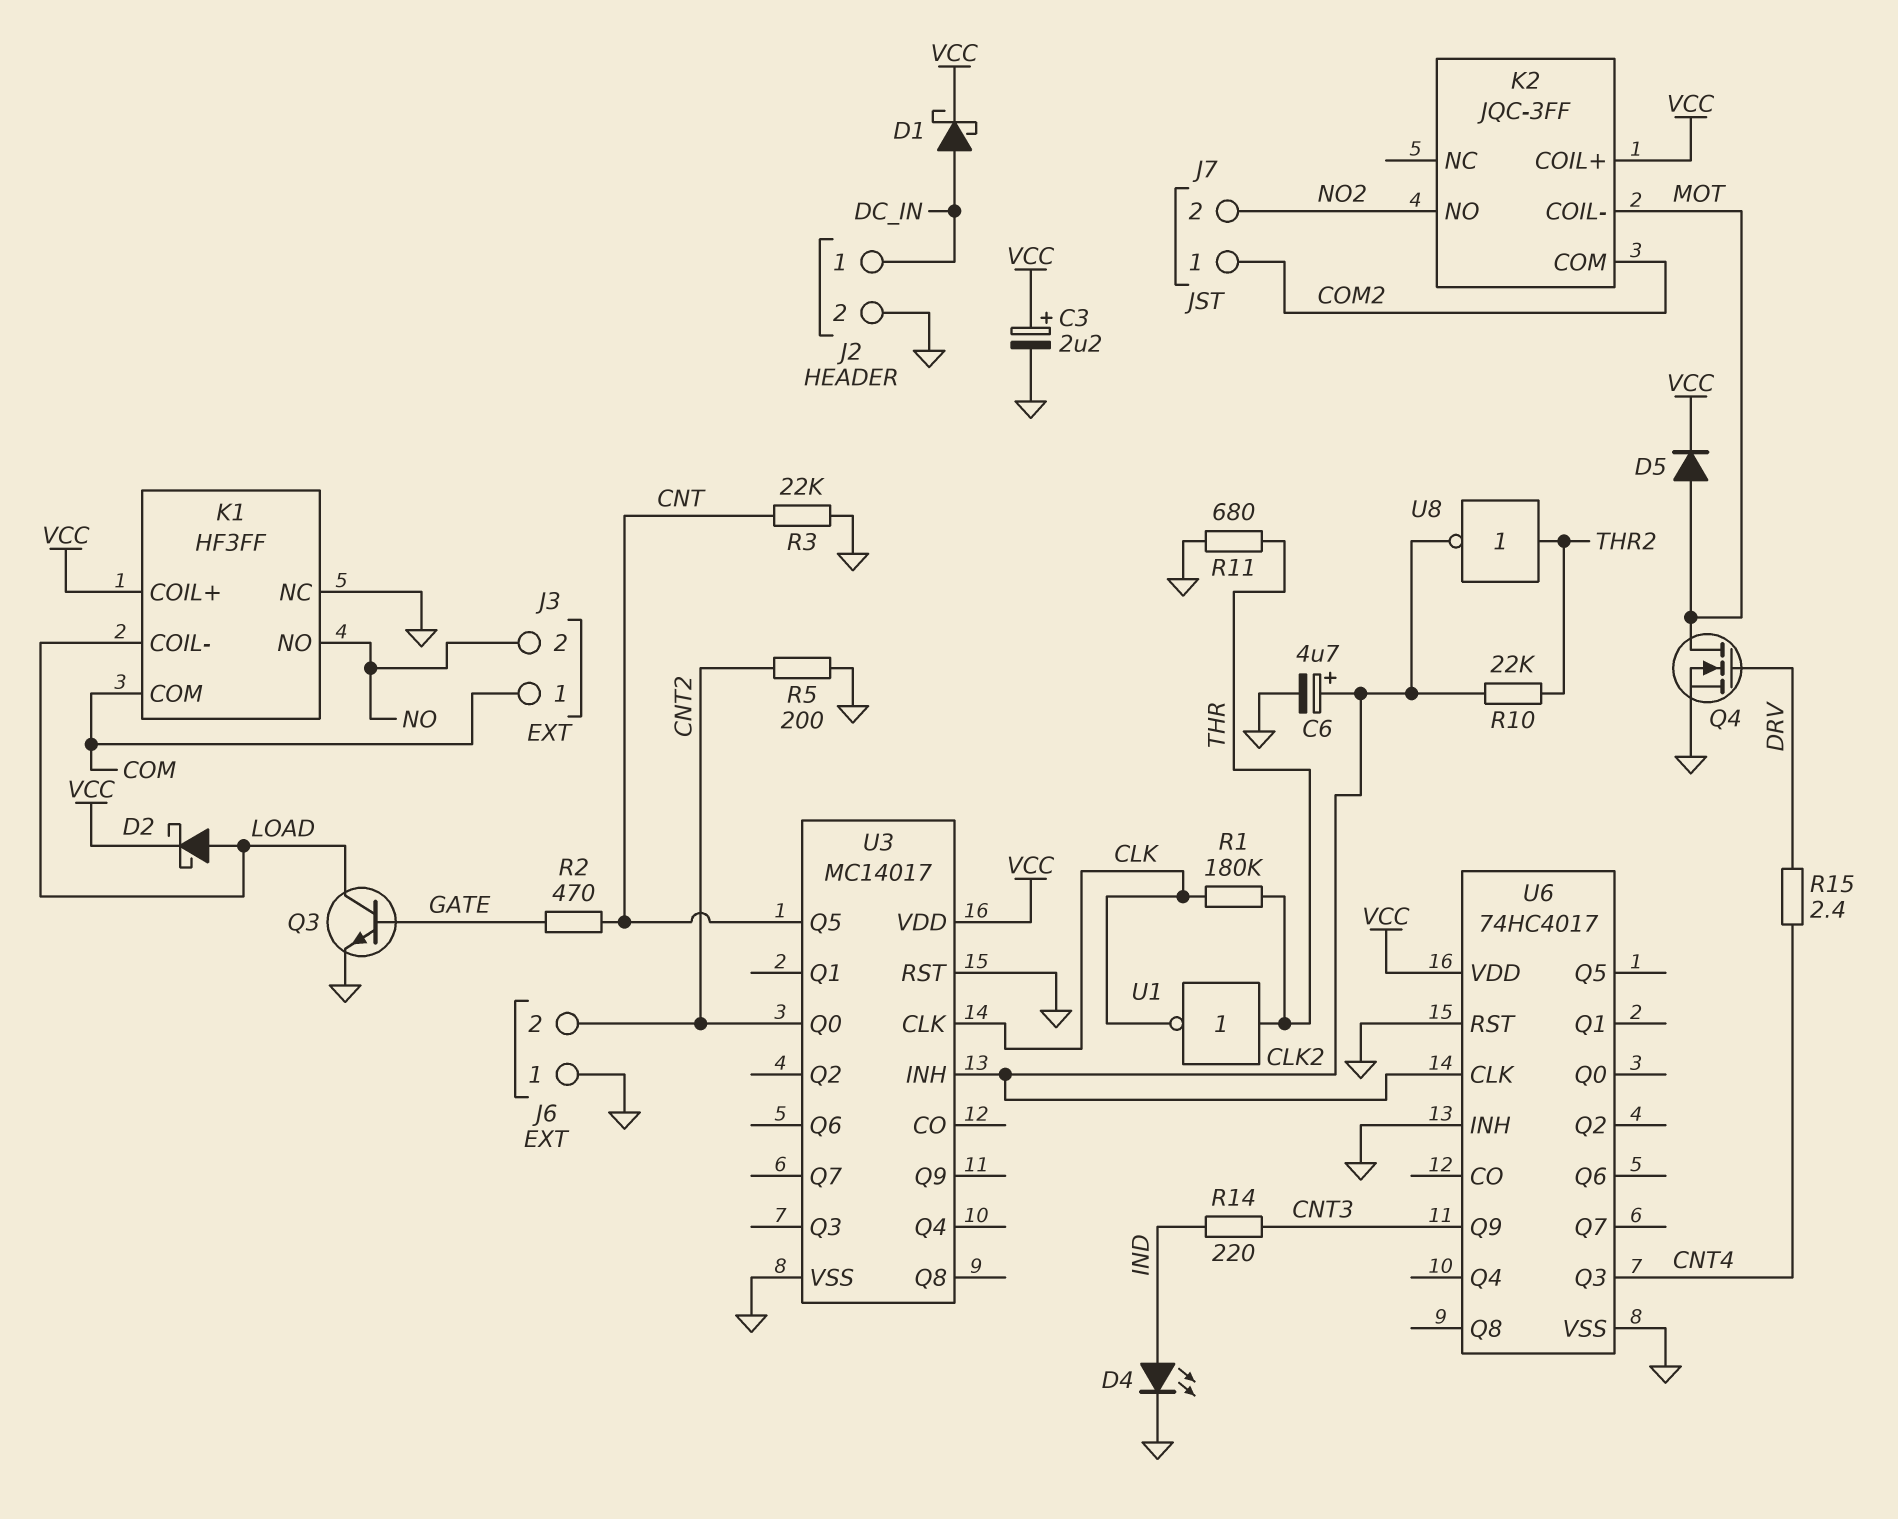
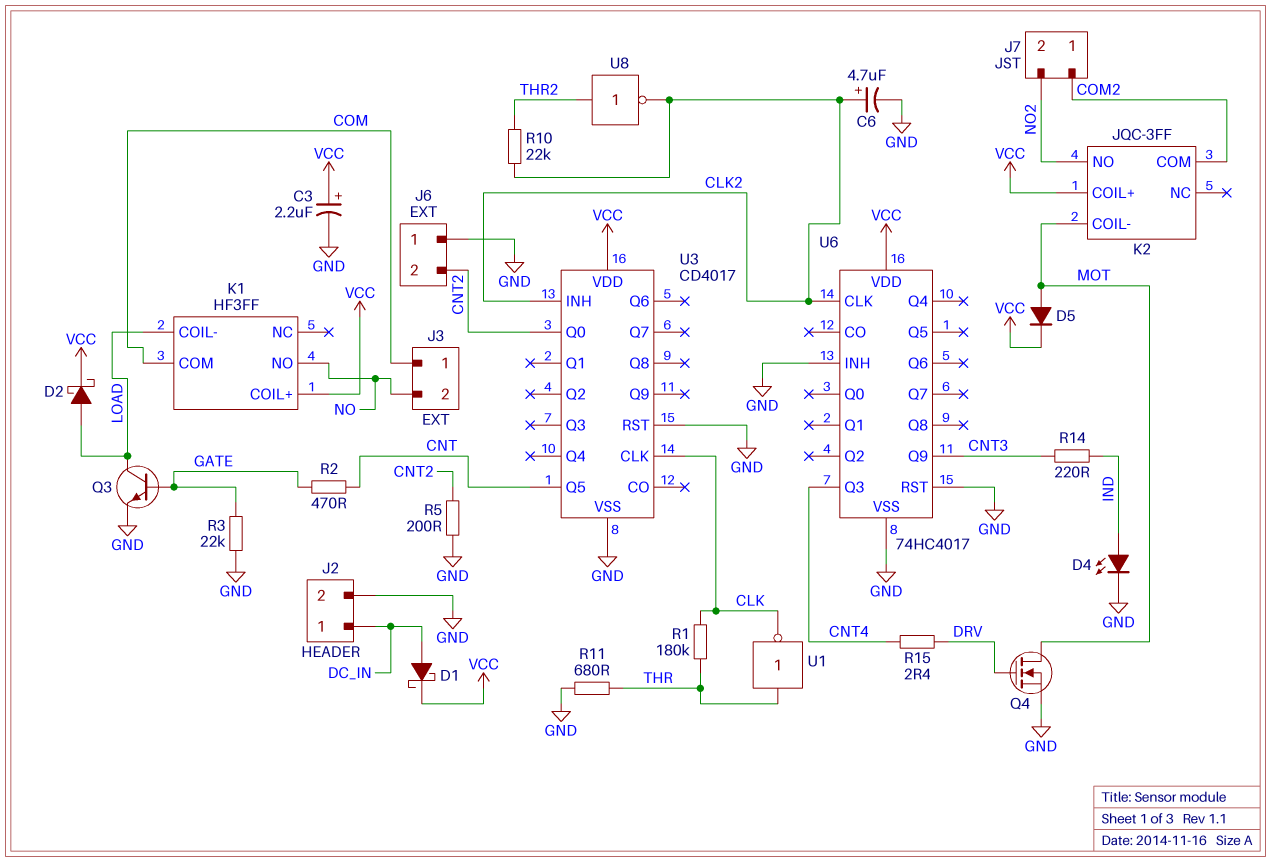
K1 pin NC: GND -> none
R3: 22k (CNT, GND) -> 22k (GATE, GND)
U3: MC14017 -> CD4017

